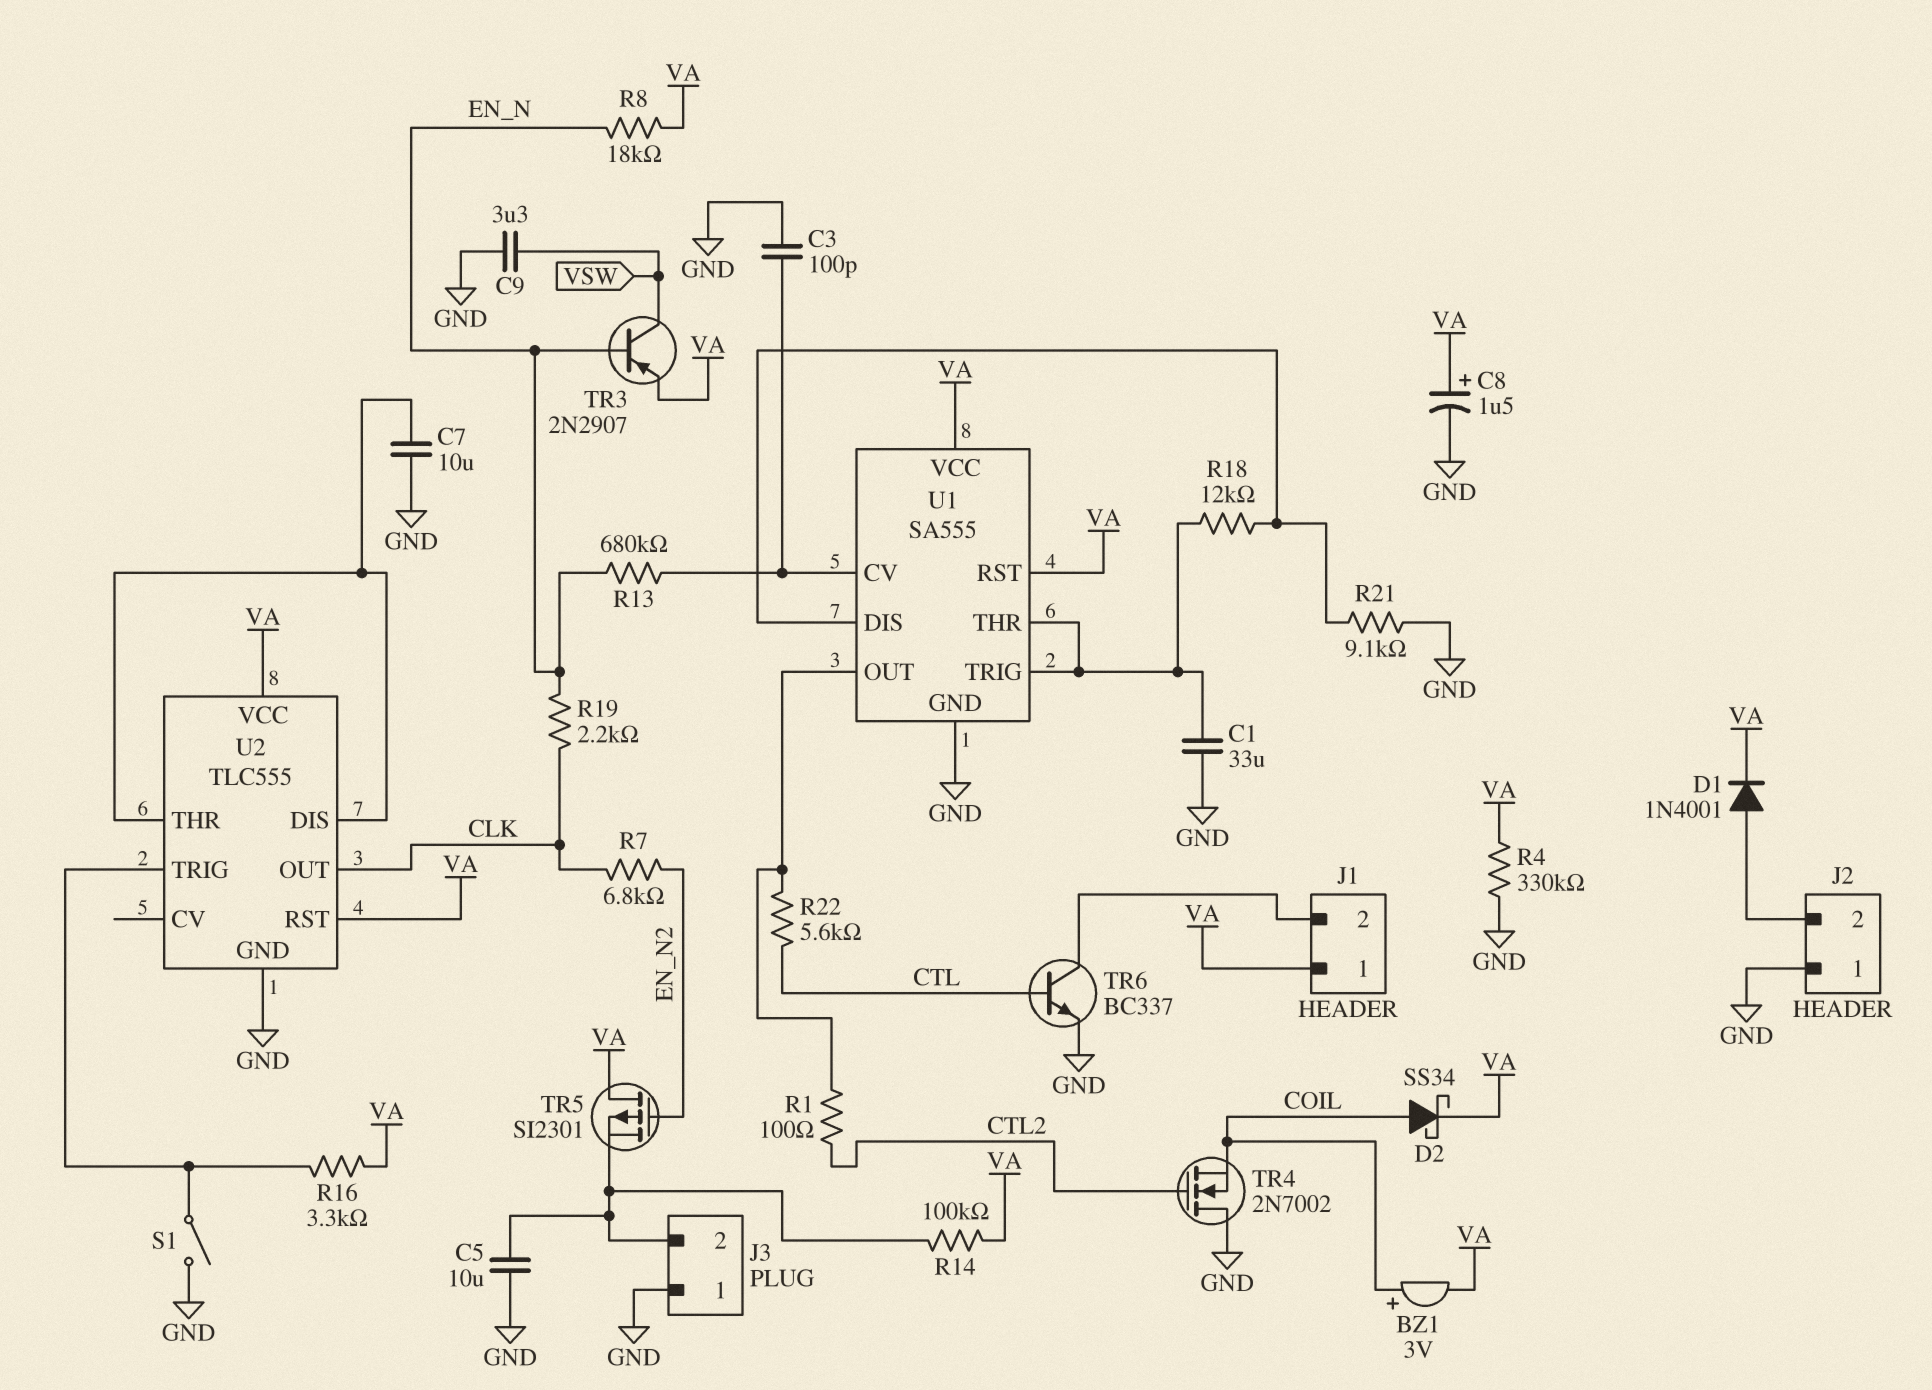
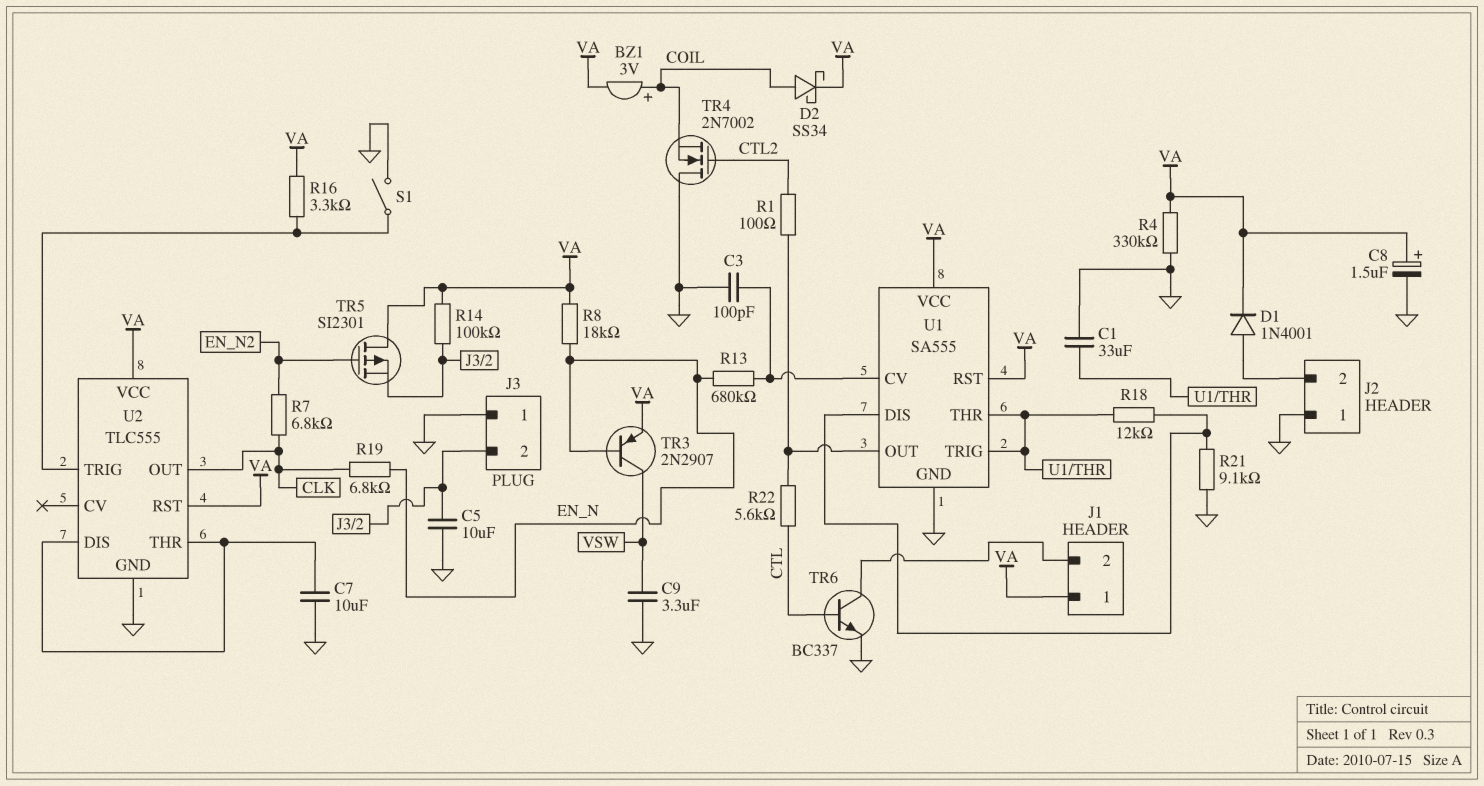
R19: 2.2k (CLK, EN_N) -> 6.8k (CLK, EN_N)

